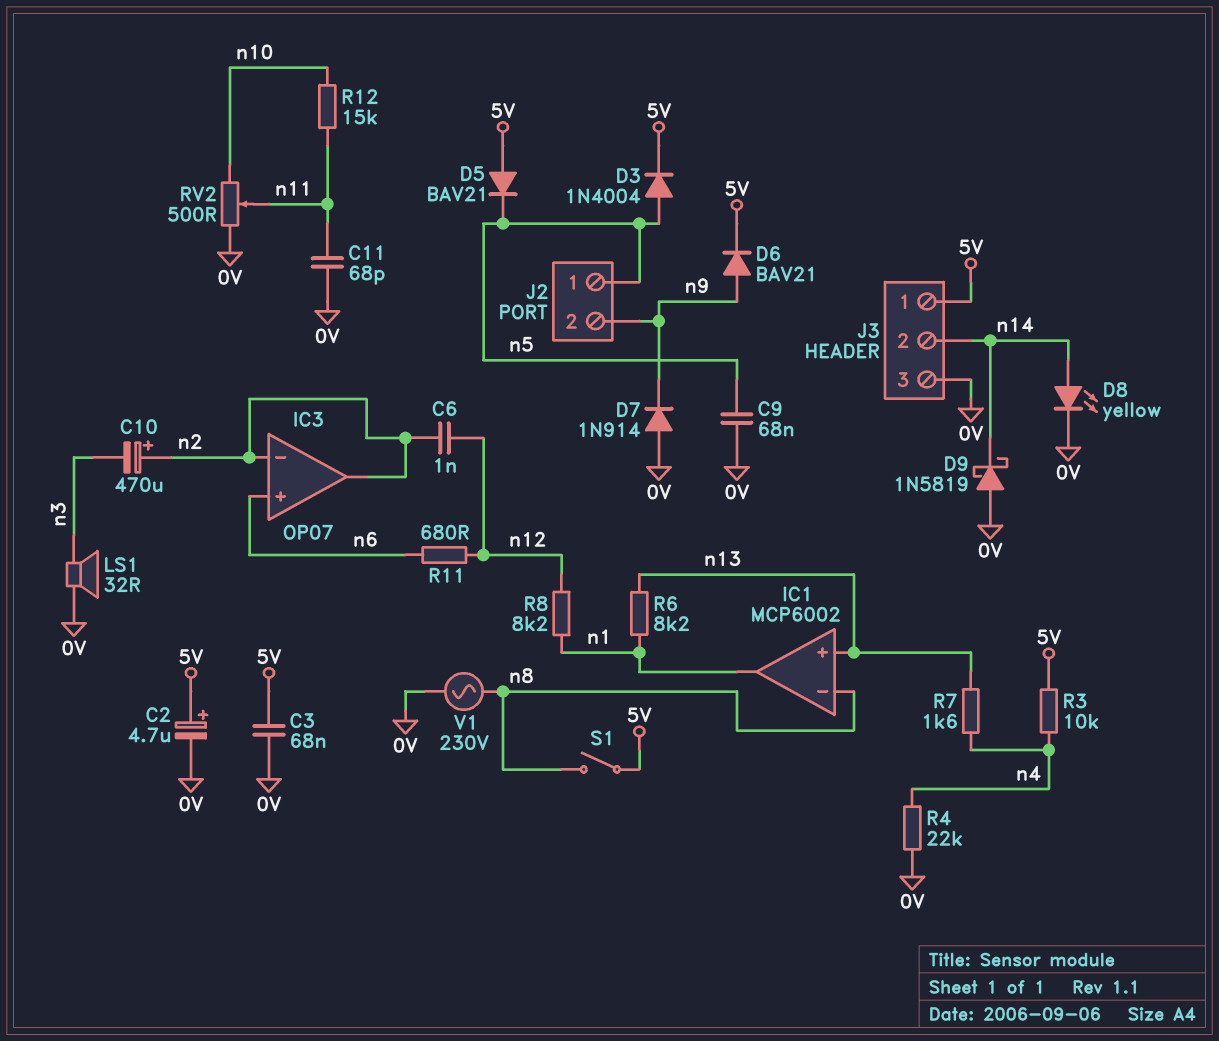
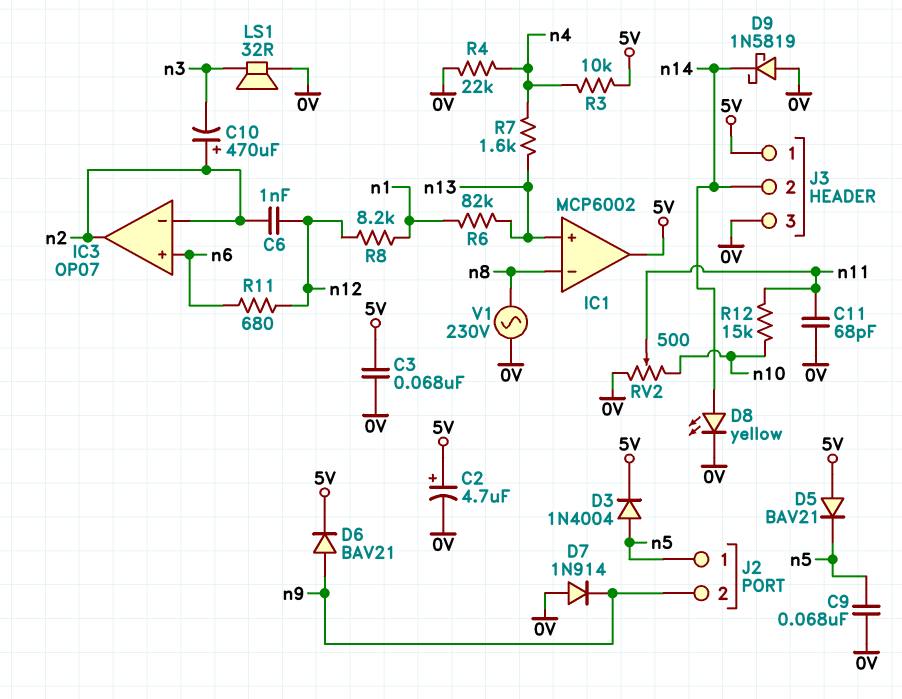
IC1 pin out: n1 -> 5V
R6: 8.2k (n1, n13) -> 82k (n1, n13)
S1: switch (5V, n8) -> none

